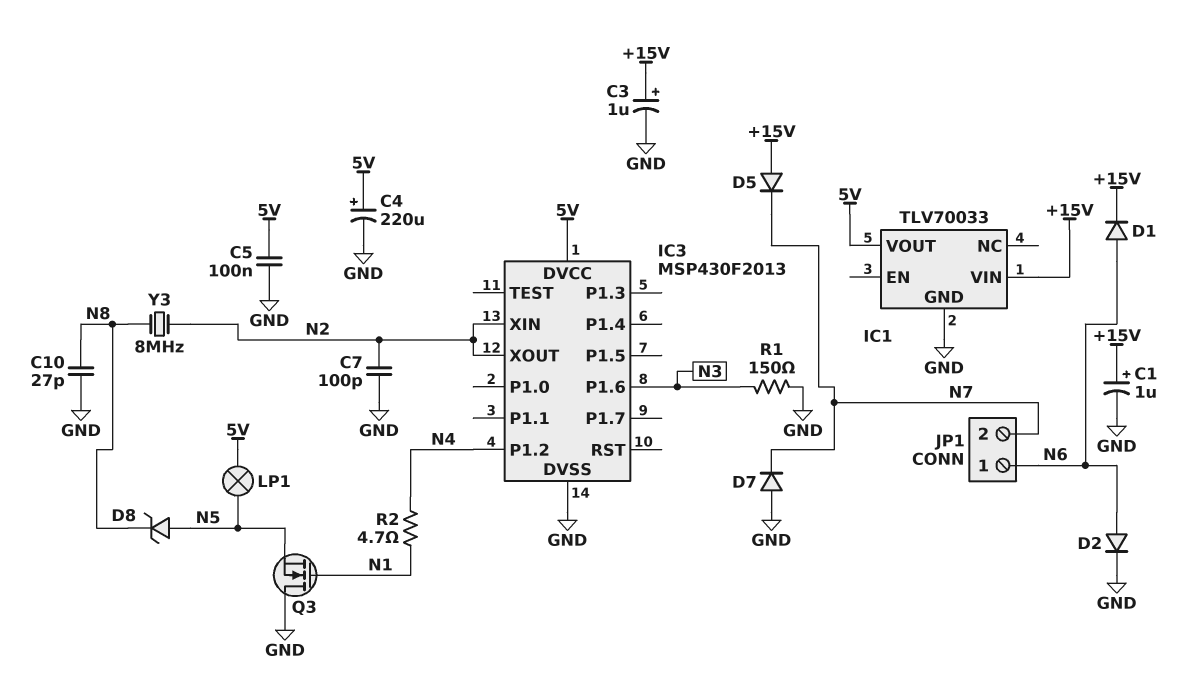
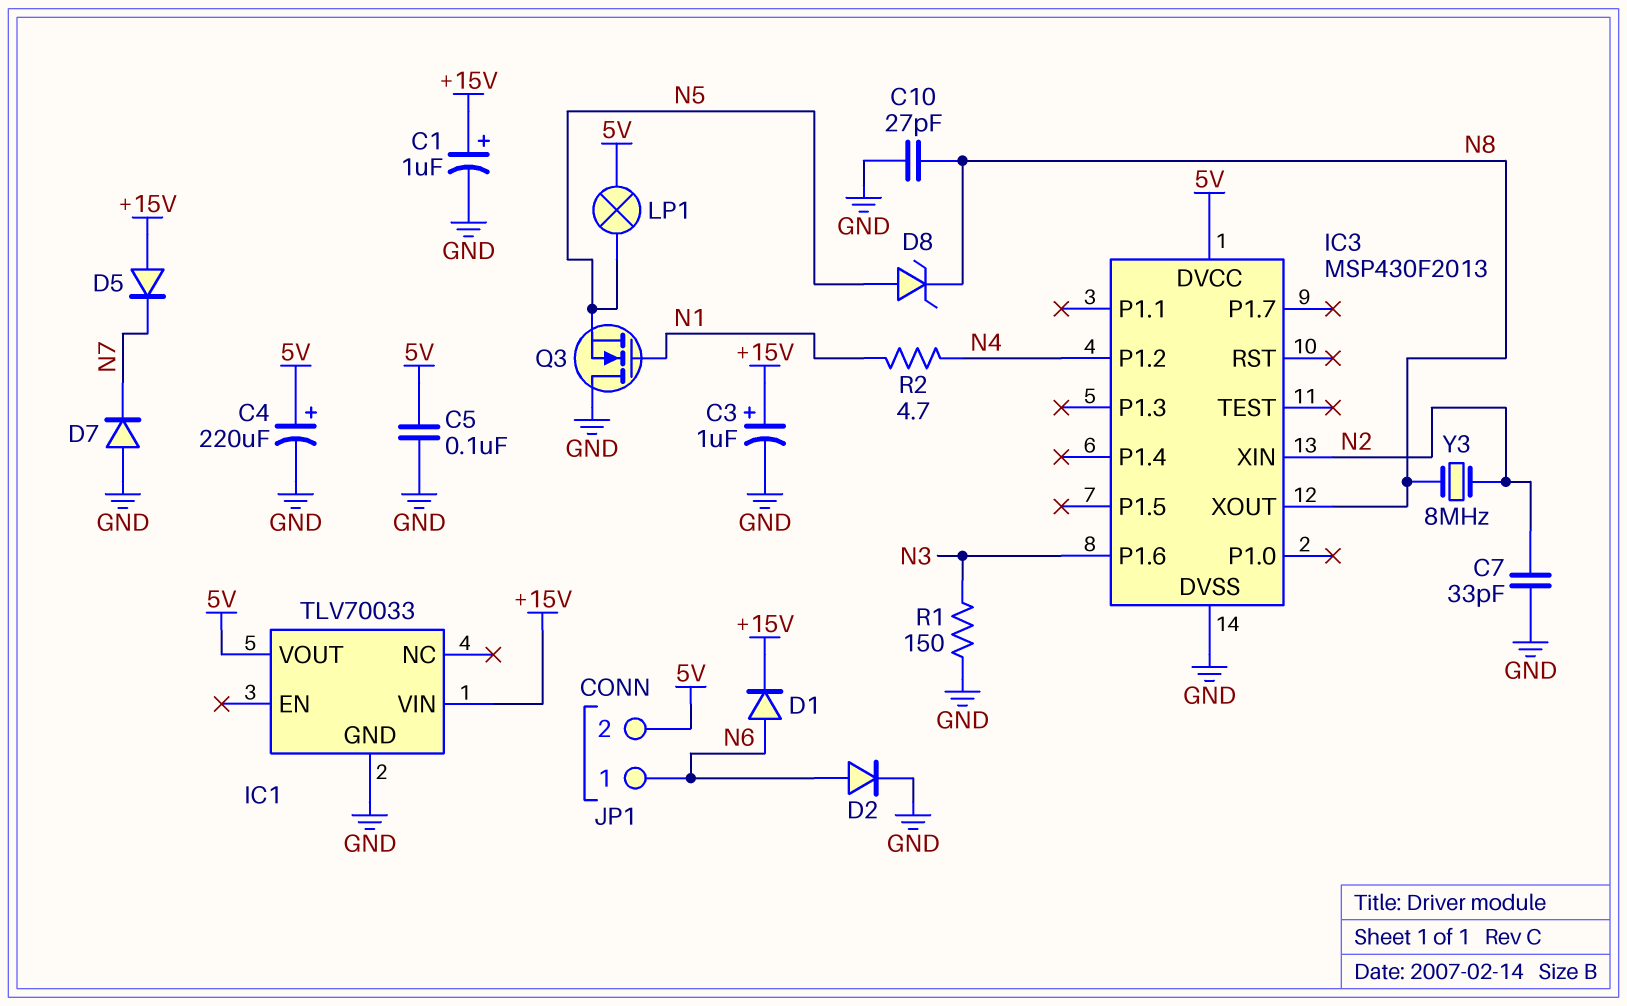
C7: 100pF (GND, N2) -> 33pF (GND, N2)
IC3 pin XOUT: N2 -> N8
JP1 pin 2: N7 -> 5V

